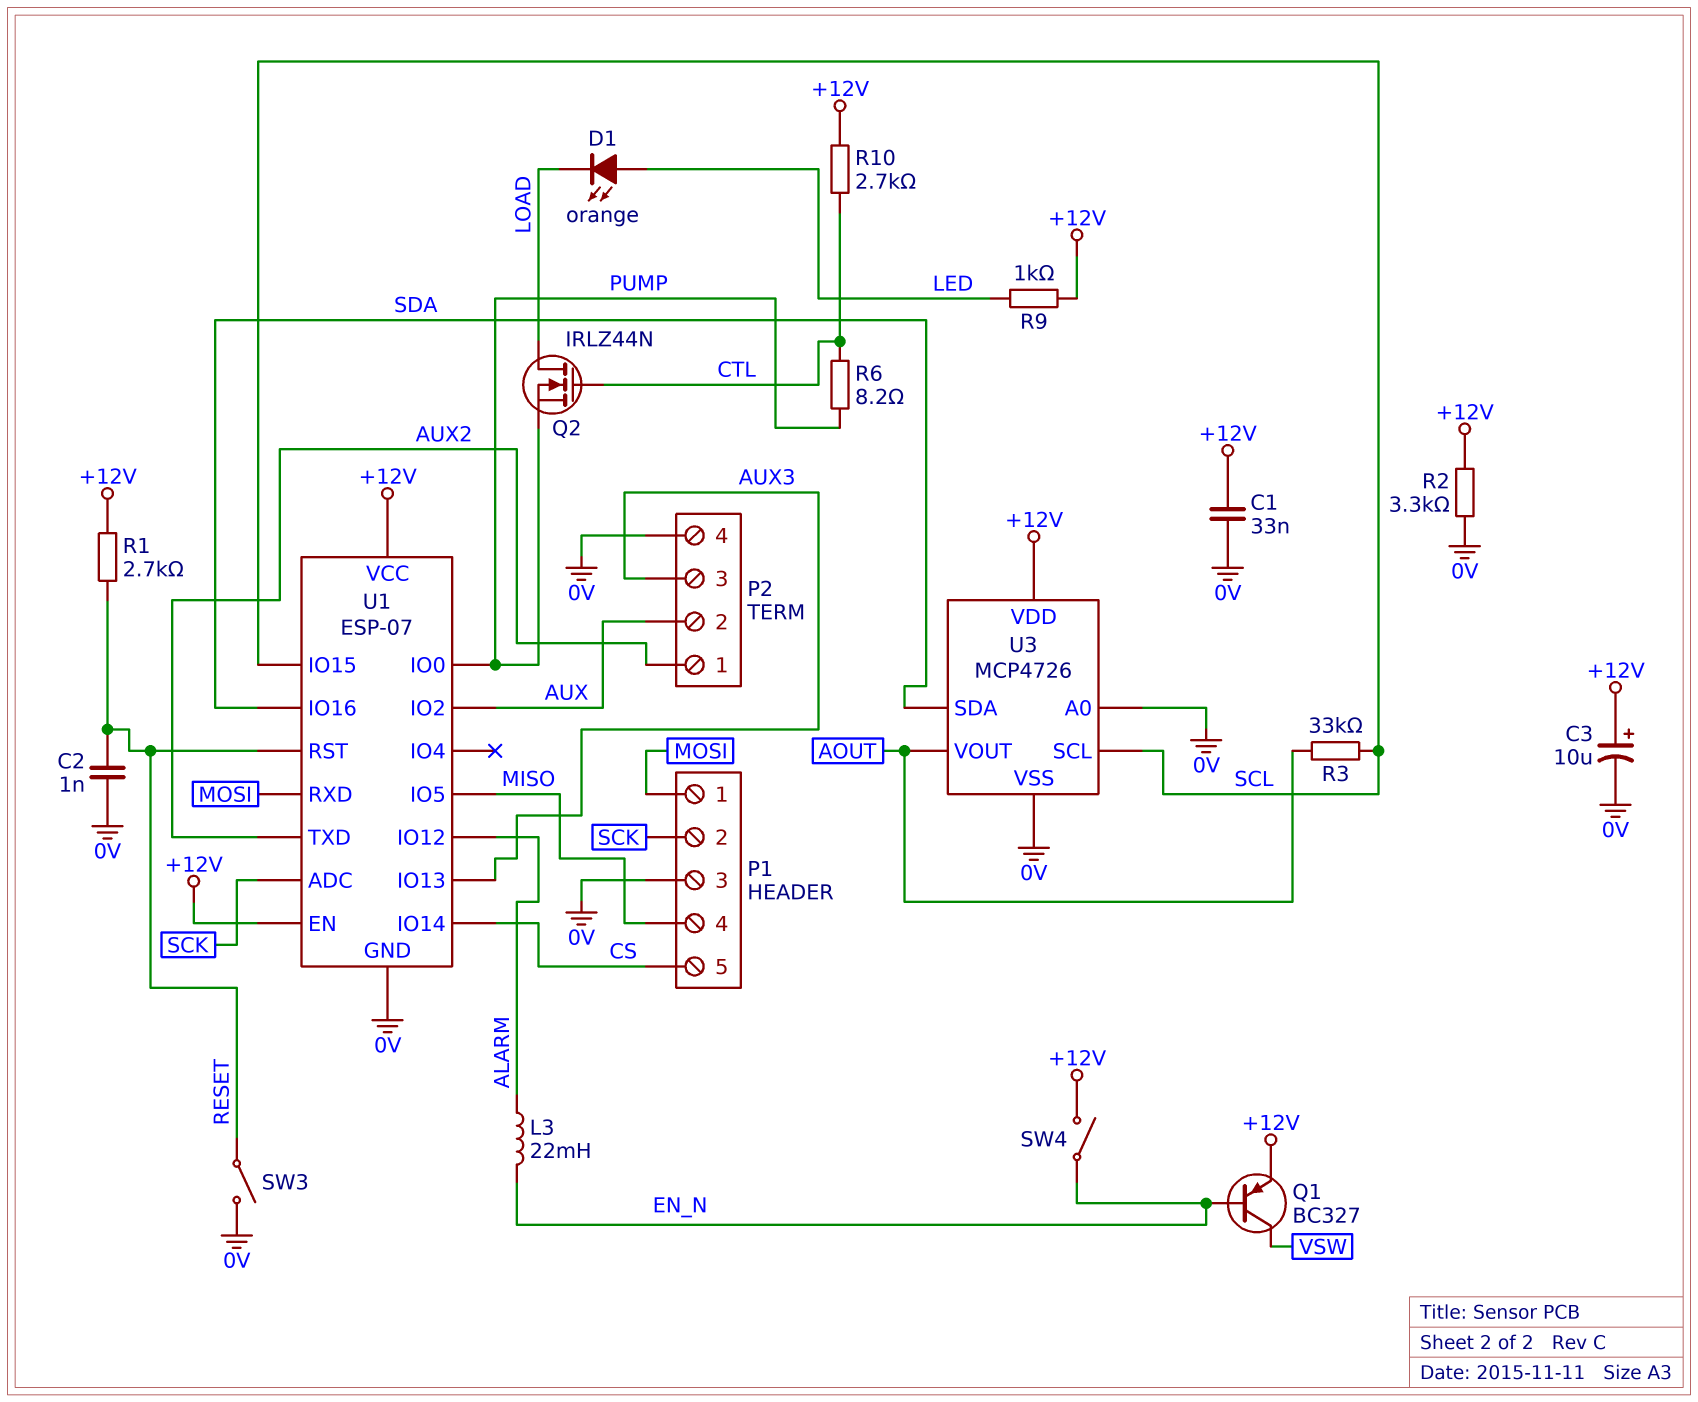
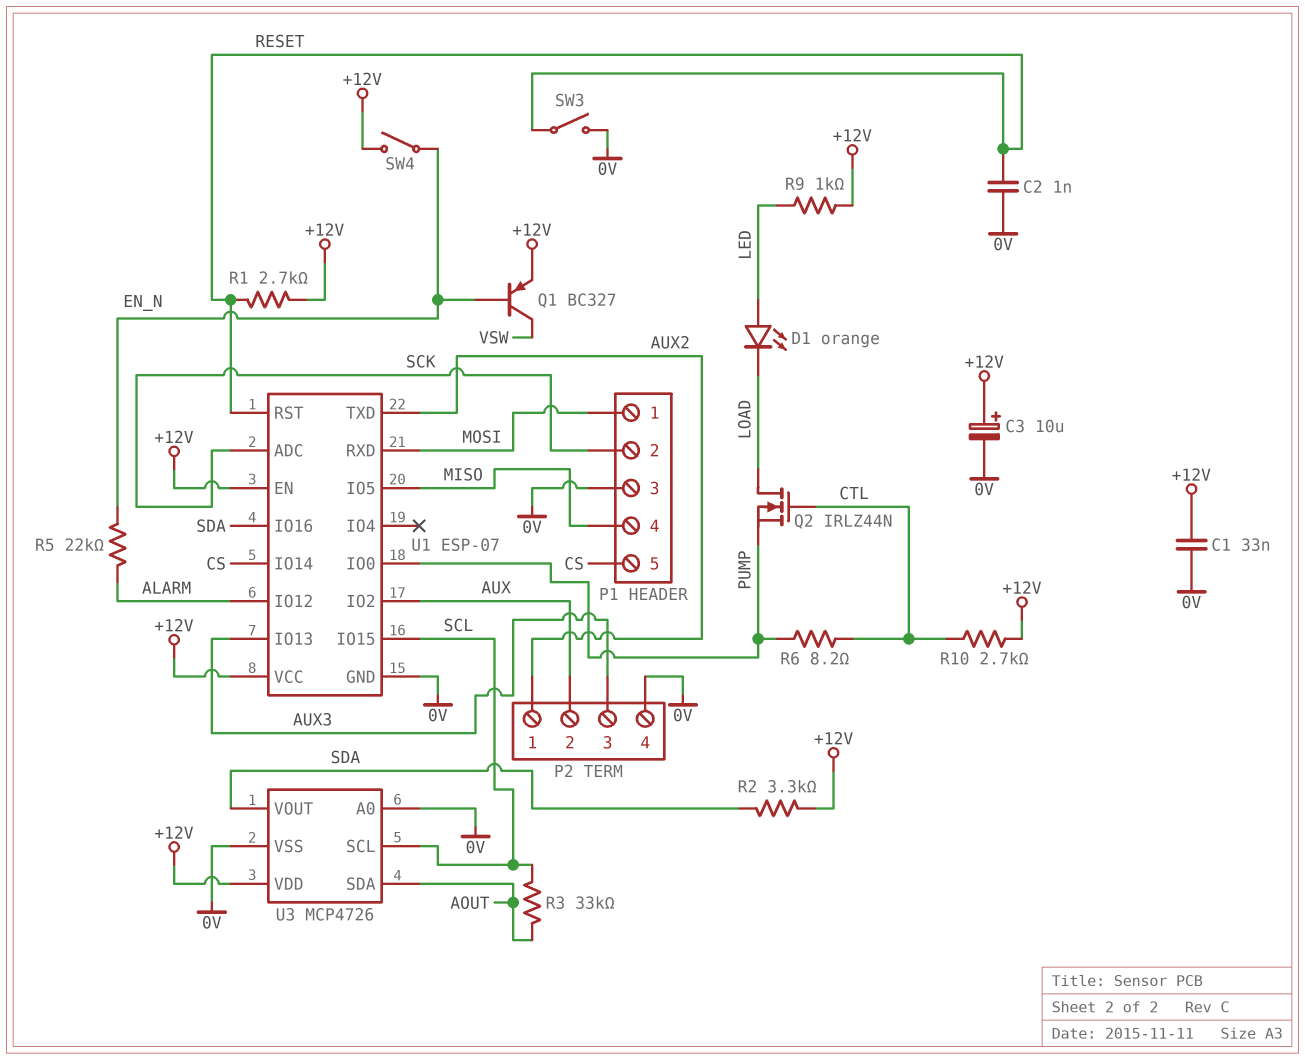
L3: 22mH (ALARM, EN_N) -> none
R2: 3.3k (+12V, 0V) -> 3.3k (+12V, SDA)
R5: none -> 22k (ALARM, EN_N)
U3 pin SDA: SDA -> AOUT
U3 pin VOUT: AOUT -> SDA

